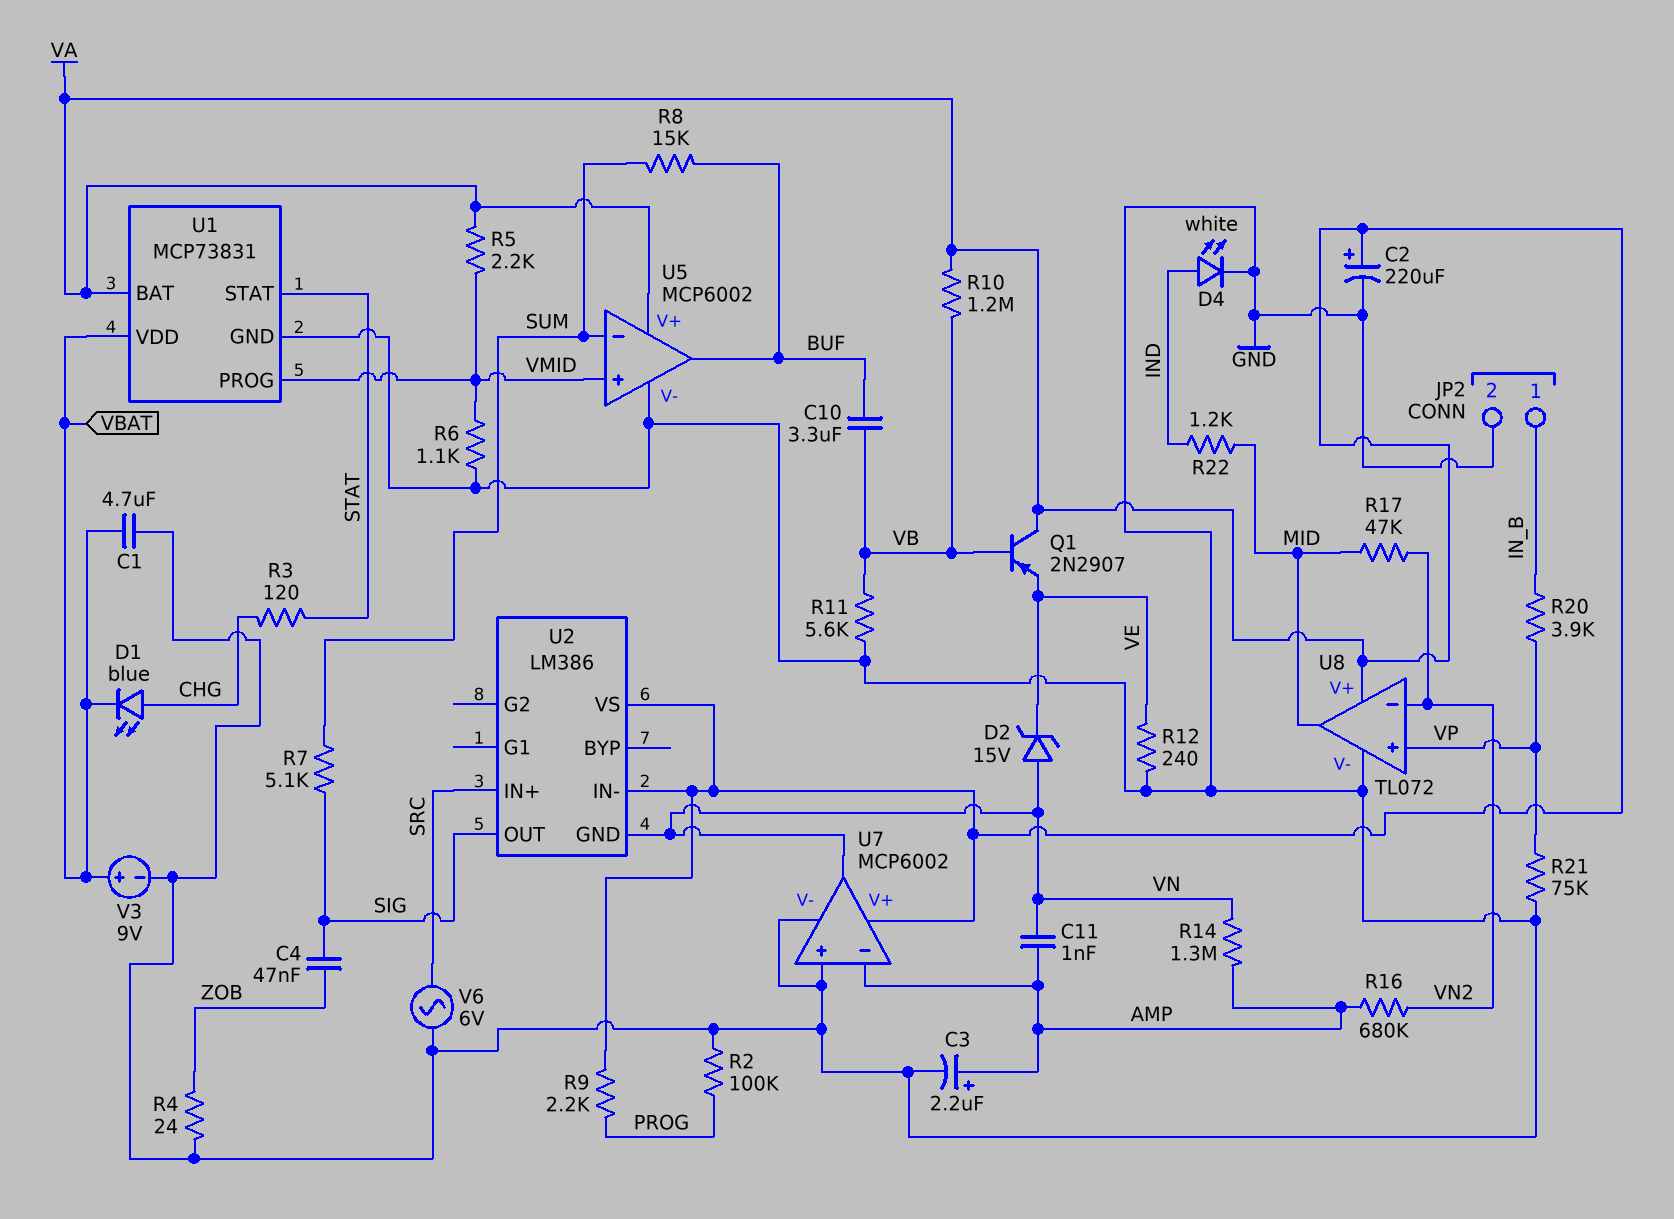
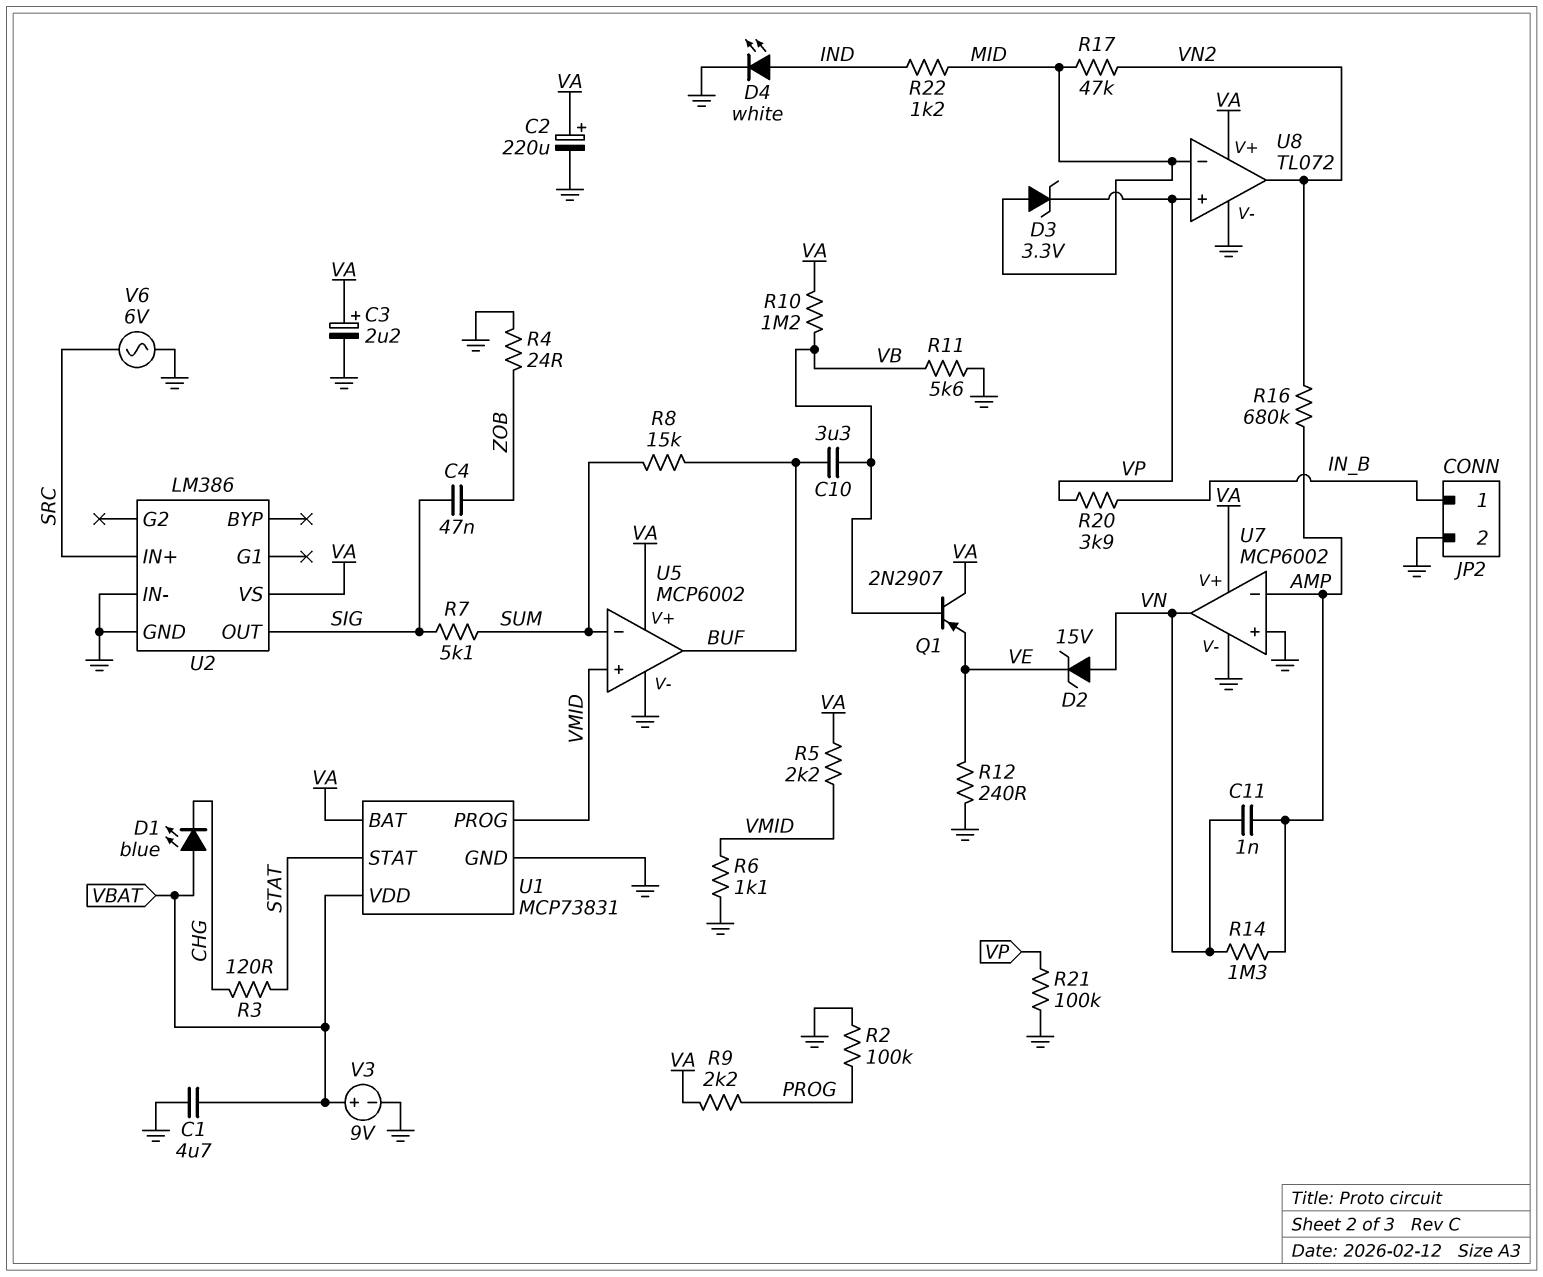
C3: 2.2uF (plus AMP, minus GND) -> 2.2uF (plus VA, minus GND)
D1: LED blue (A CHG, K VBAT) -> LED blue (A VBAT, K CHG)
D3: none -> zener 3.3V (A MID, K VP)
R21: 75k (GND, VP) -> 100k (GND, VP)
U2 pin GND: VN -> GND
U2 pin IN-: VA -> GND
U8 pin in-: VN2 -> MID
U8 pin out: MID -> VN2

